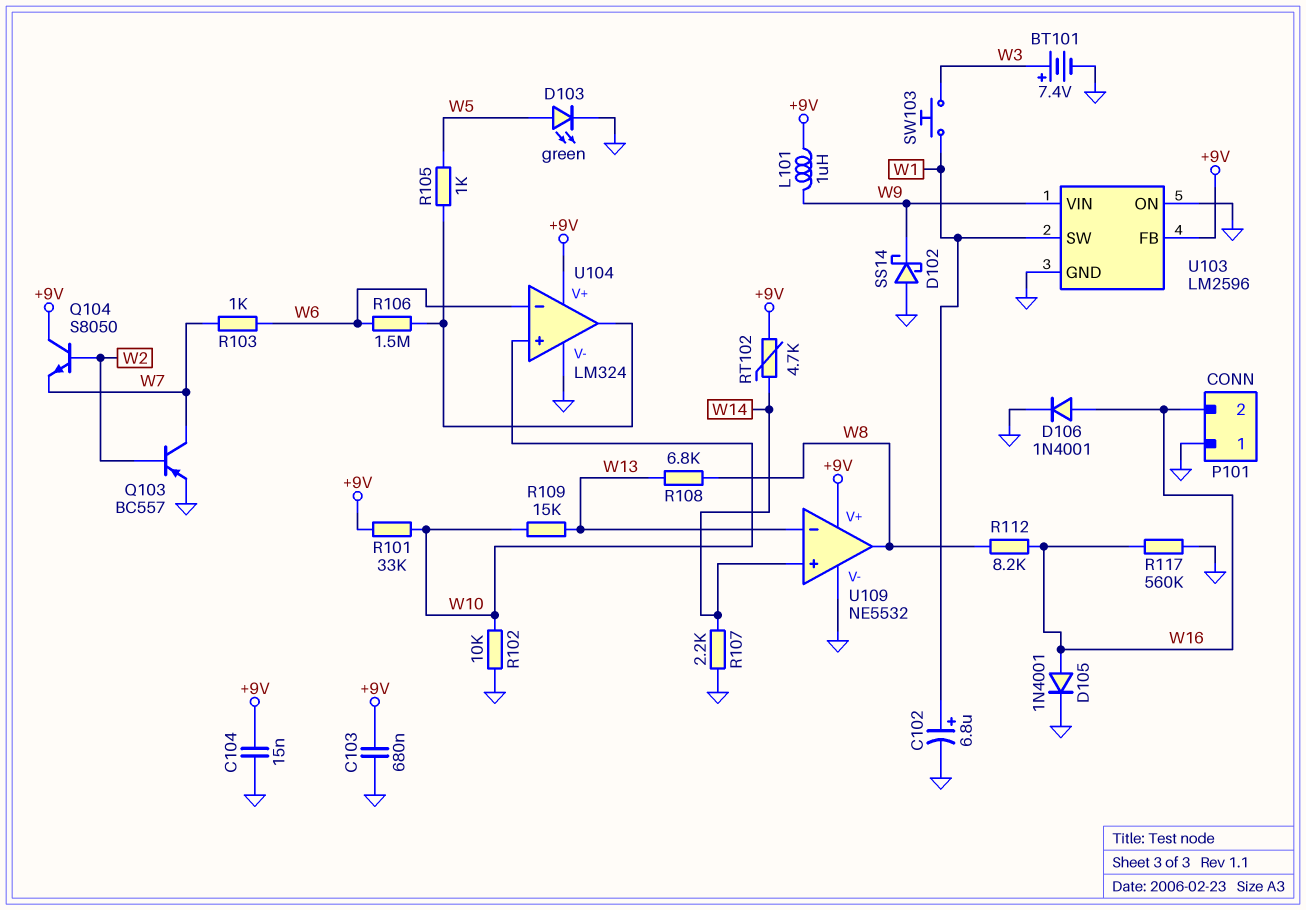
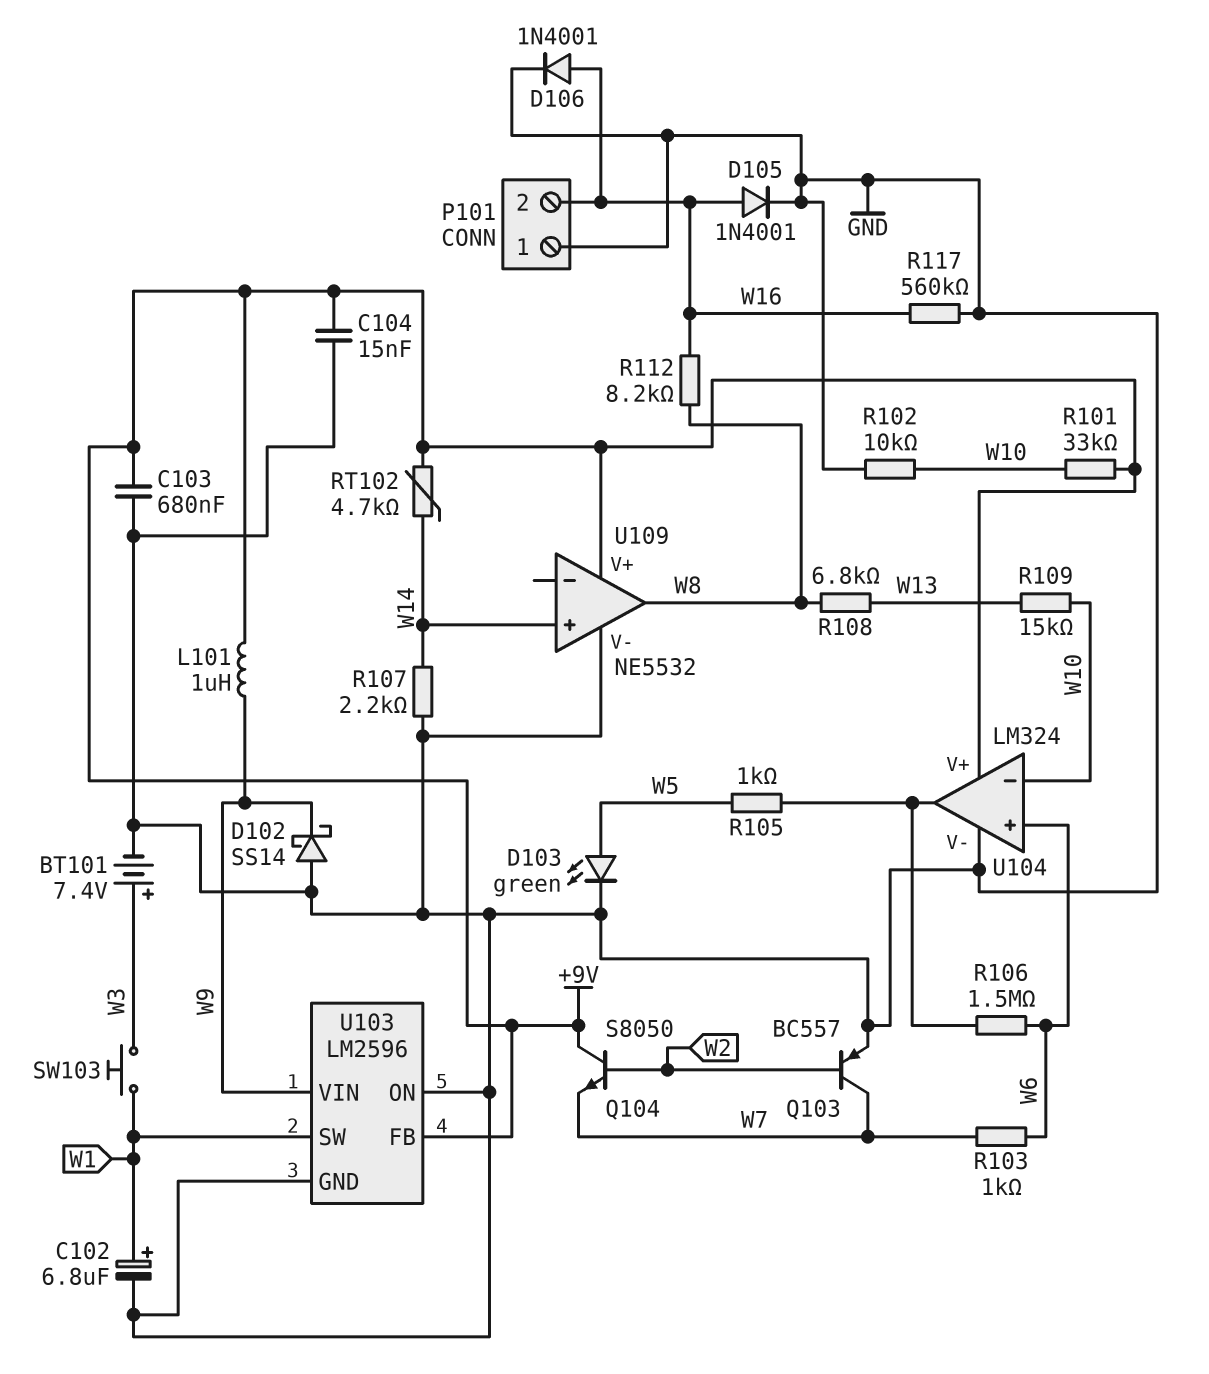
U104 pin in+: W10 -> W6
U104 pin in-: W6 -> W10
U109 pin in-: W13 -> none

